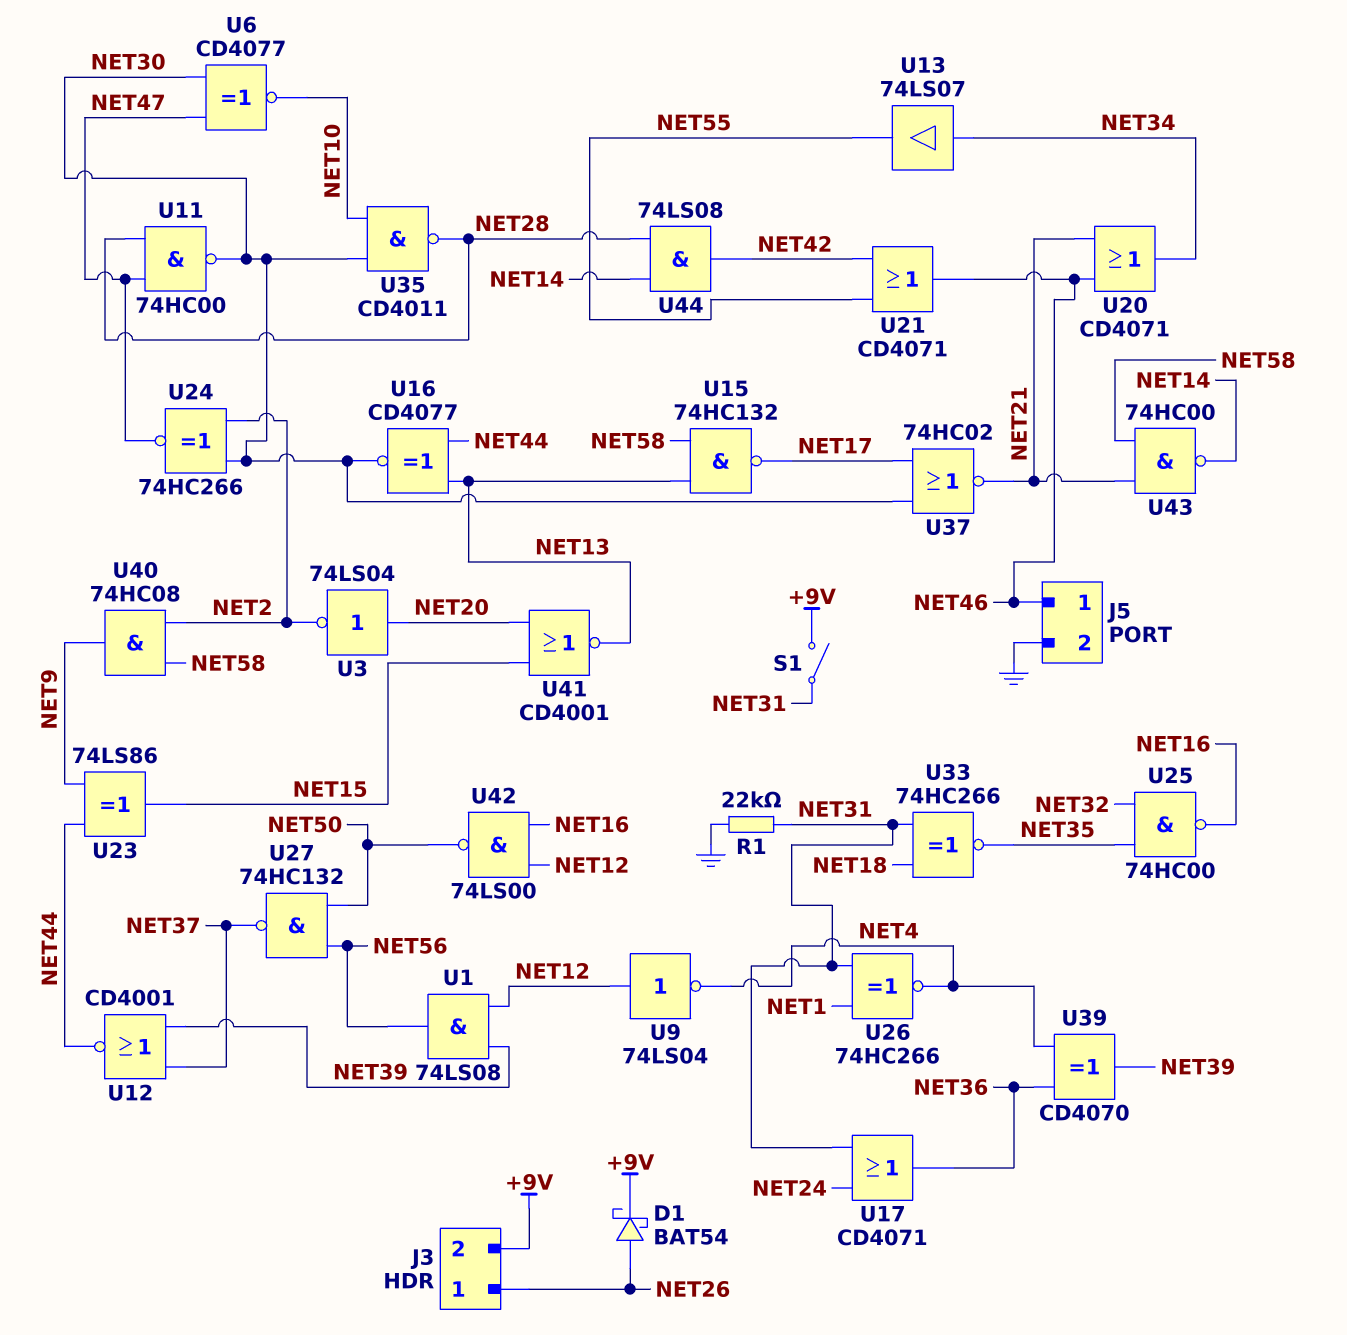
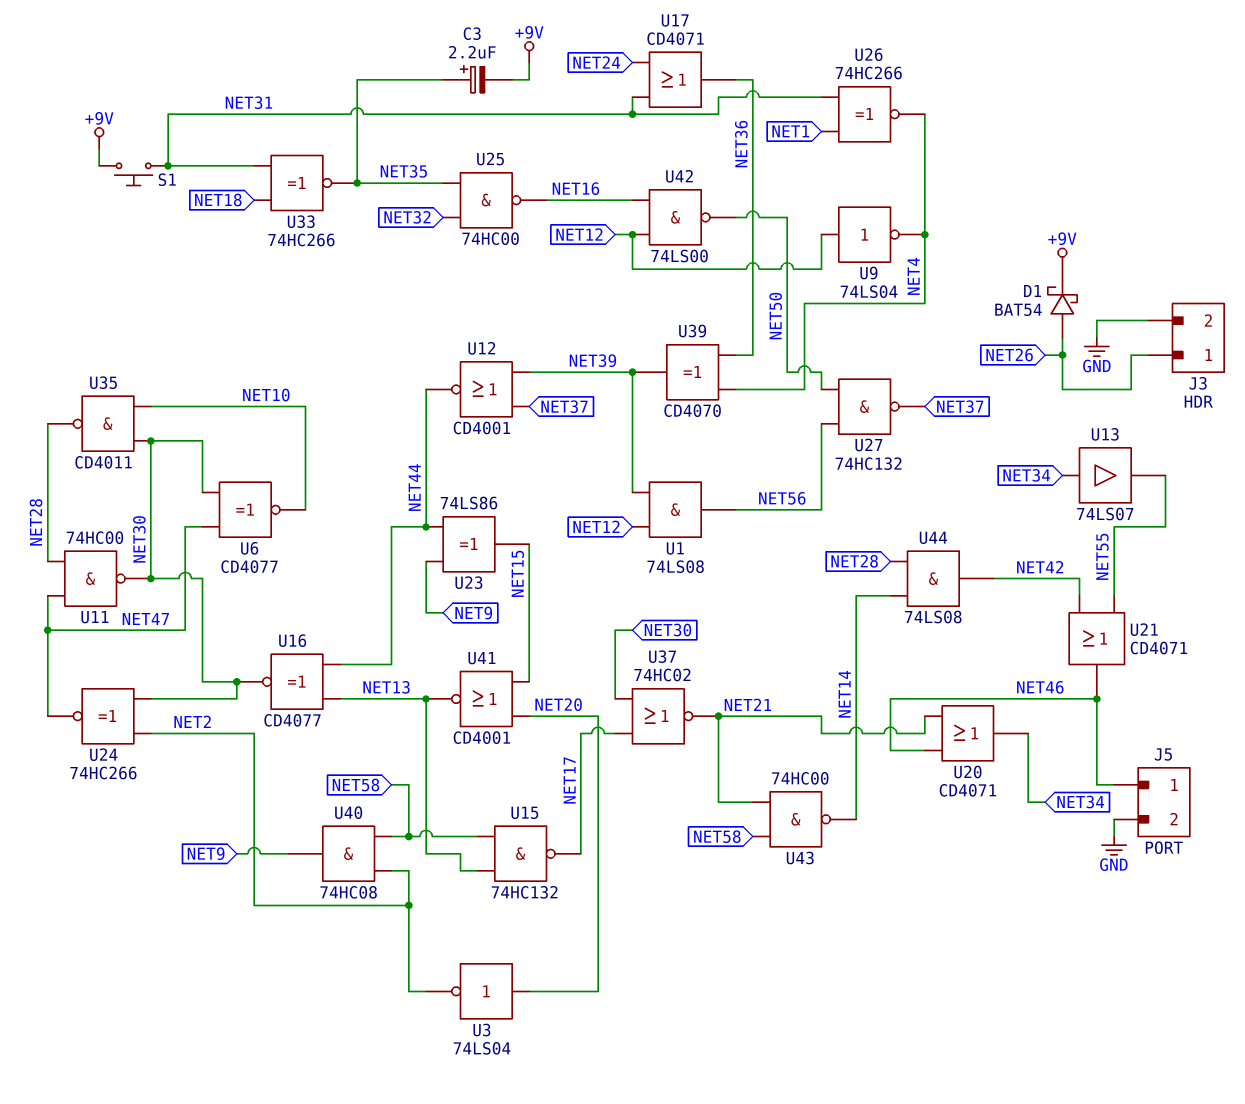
C3: none -> 2.2uF (plus NET35, minus +9V)
J3 pin 2: +9V -> GND
R1: 22k (GND, NET31) -> none
S1: switch (+9V, NET31) -> button (+9V, NET31)

